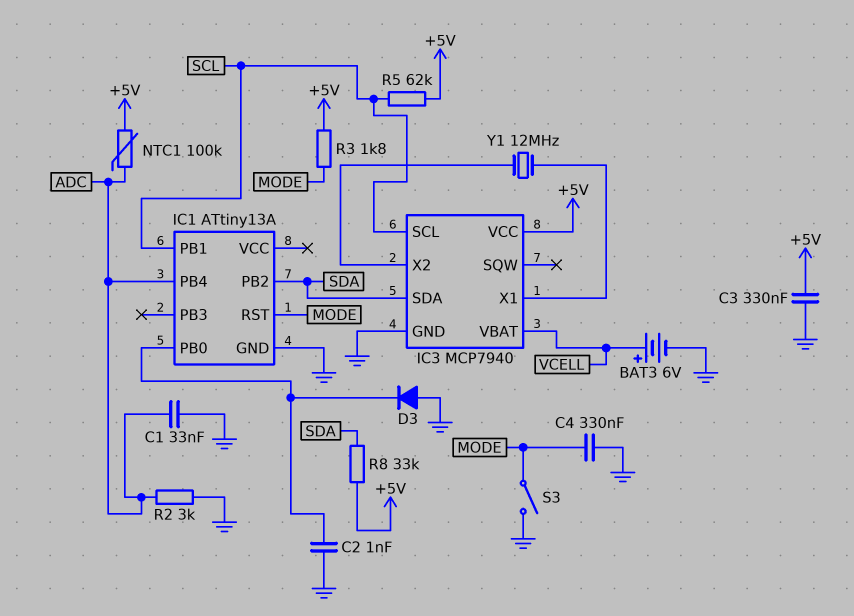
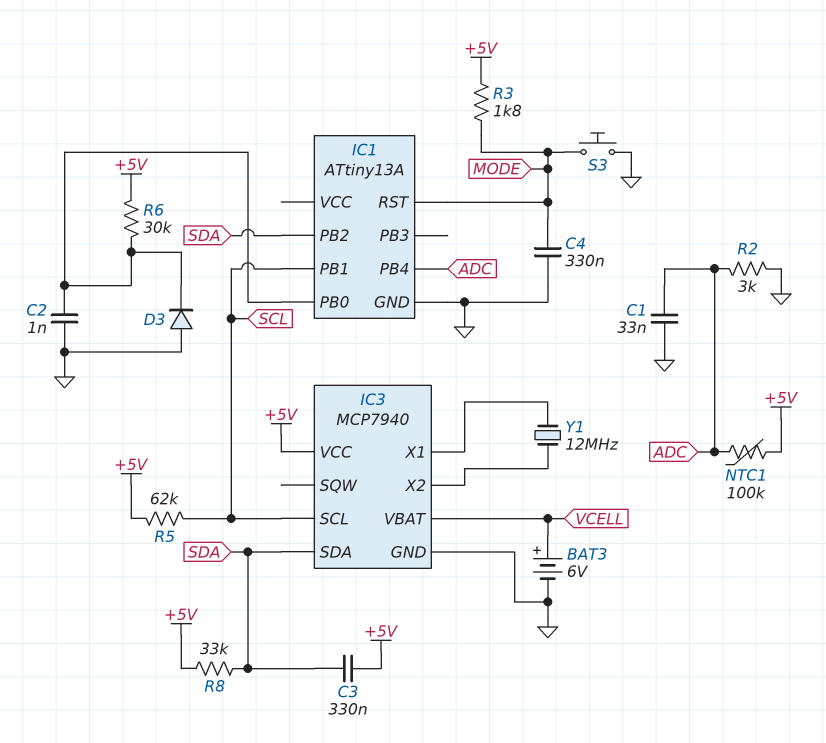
C3: 330nF (+5V, GND) -> 330nF (+5V, SDA)
R6: none -> 30k (+5V, IC1/PB0)
S3: switch (GND, MODE) -> button (GND, MODE)

